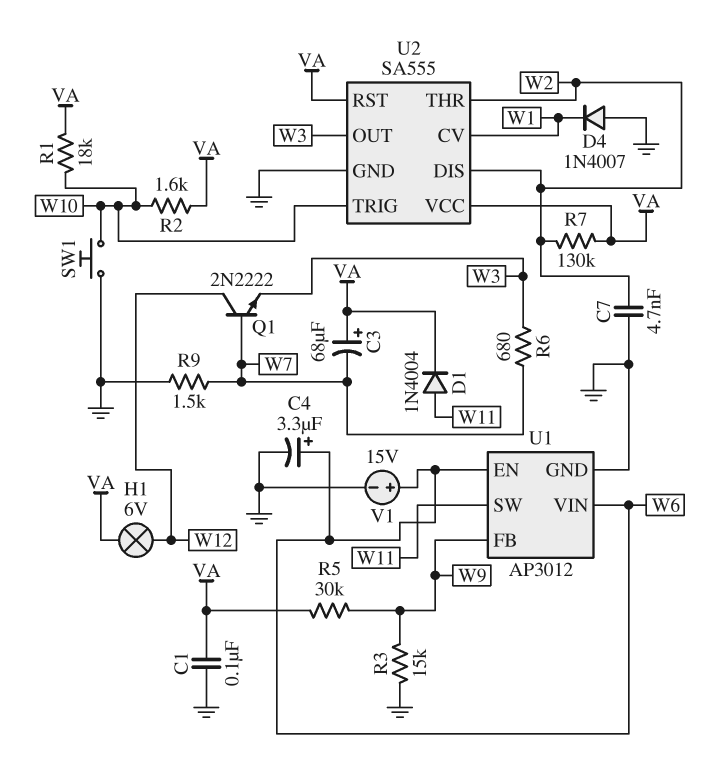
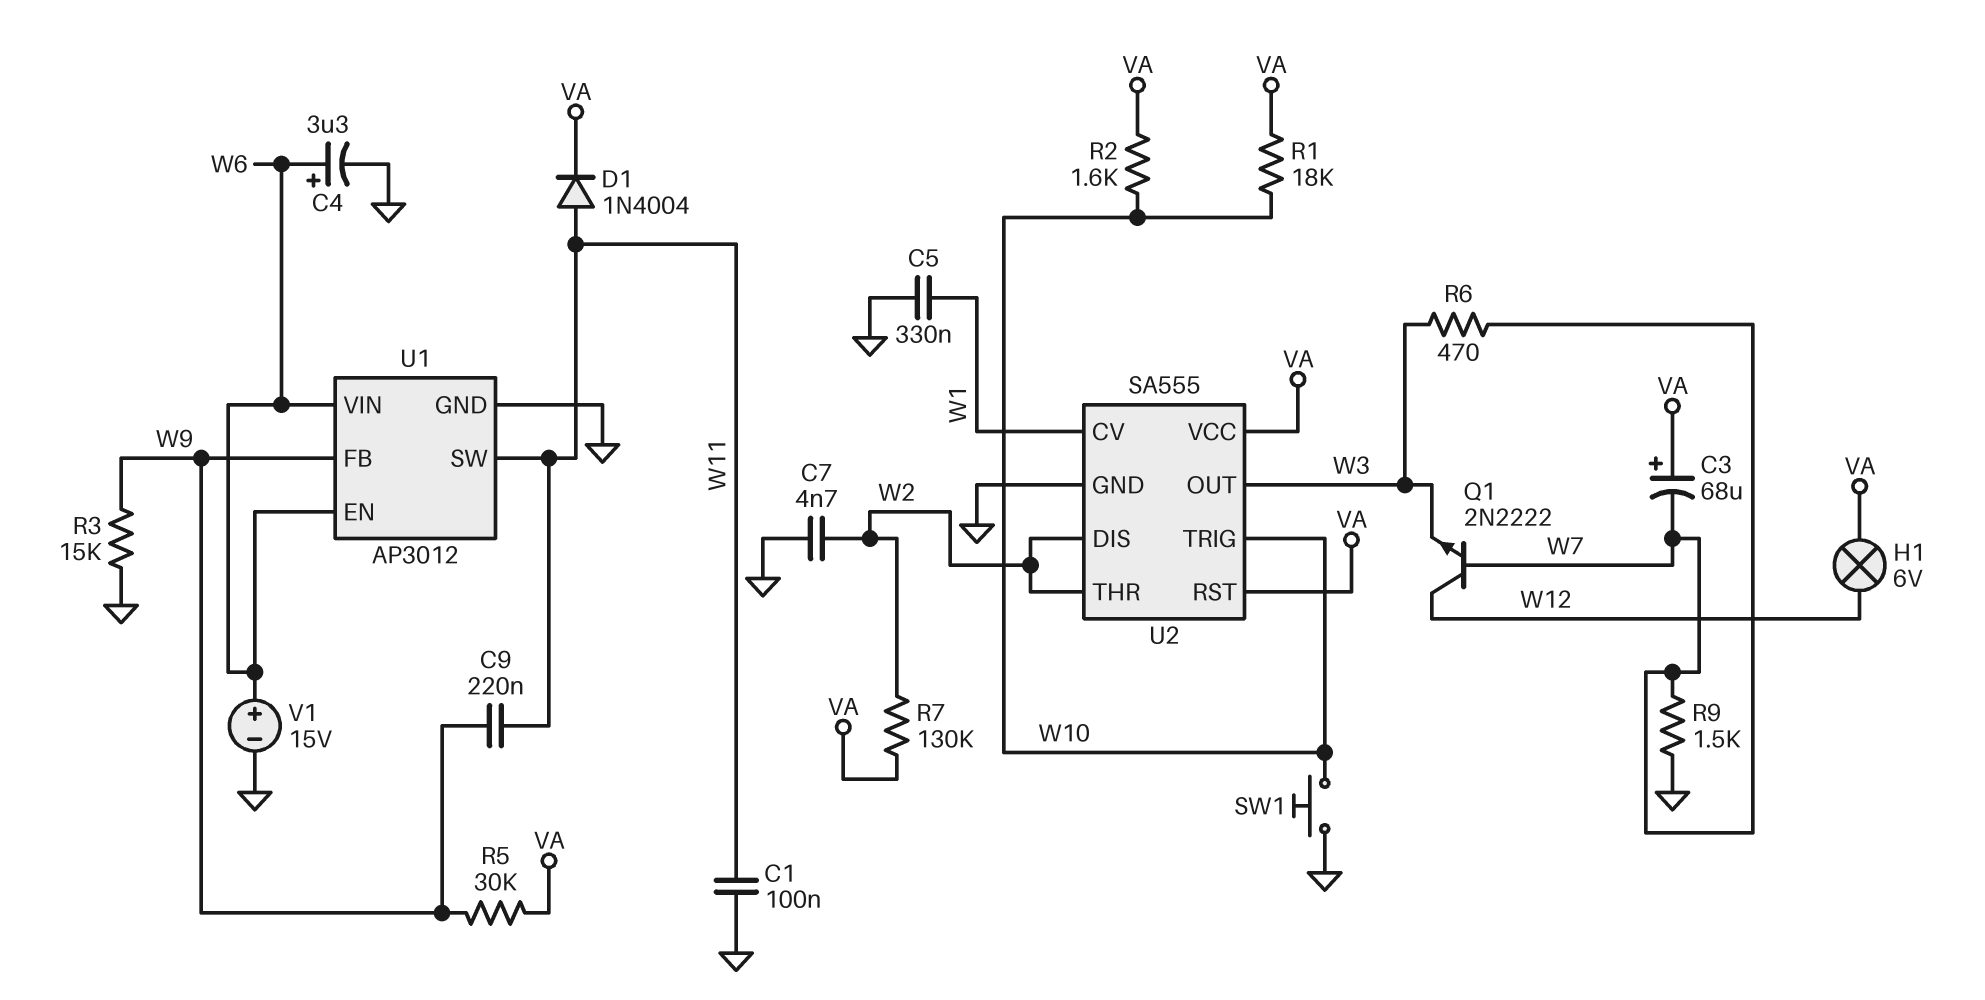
C1: 100nF (GND, VA) -> 100nF (GND, W11)
C5: none -> 330nF (GND, W1)
C9: none -> 220nF (W9, W11)
D4: diode 1N4007 (A GND, K W1) -> none
R6: 680 (W3, W7) -> 470 (W3, W7)

